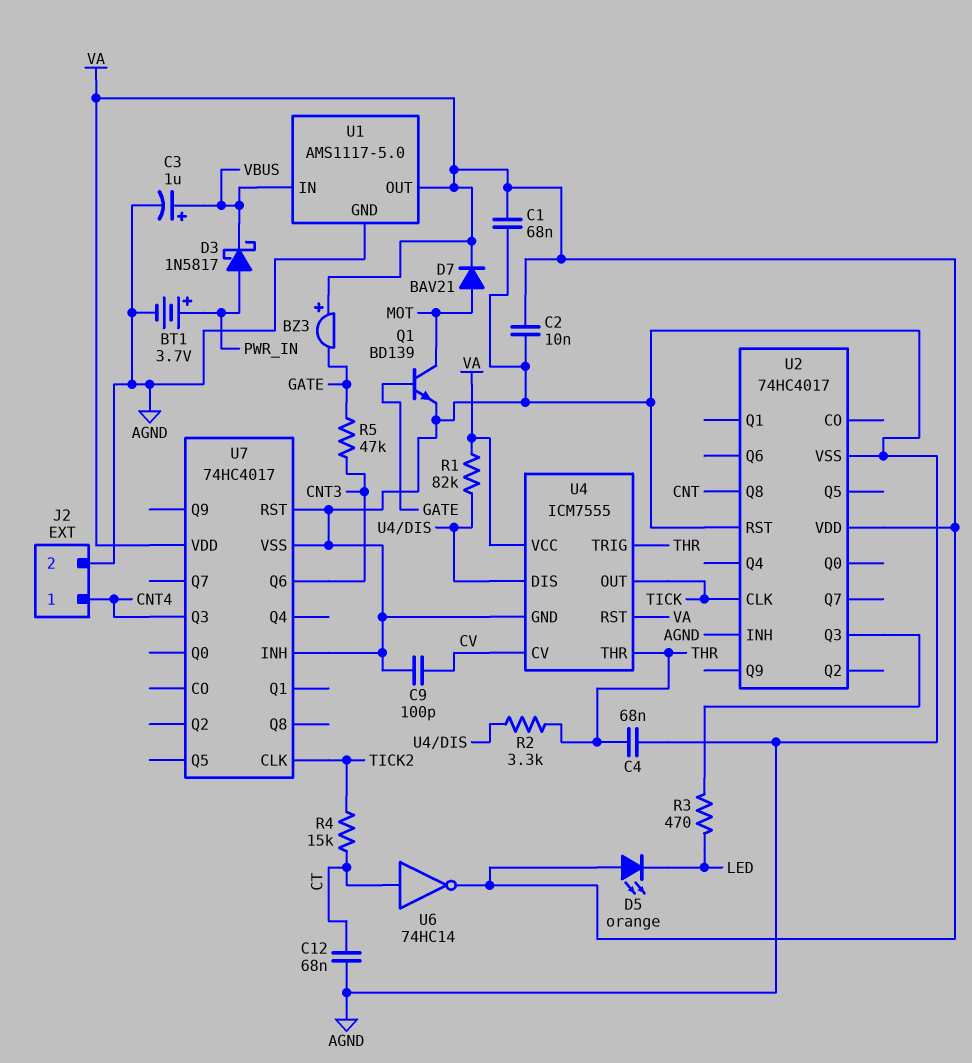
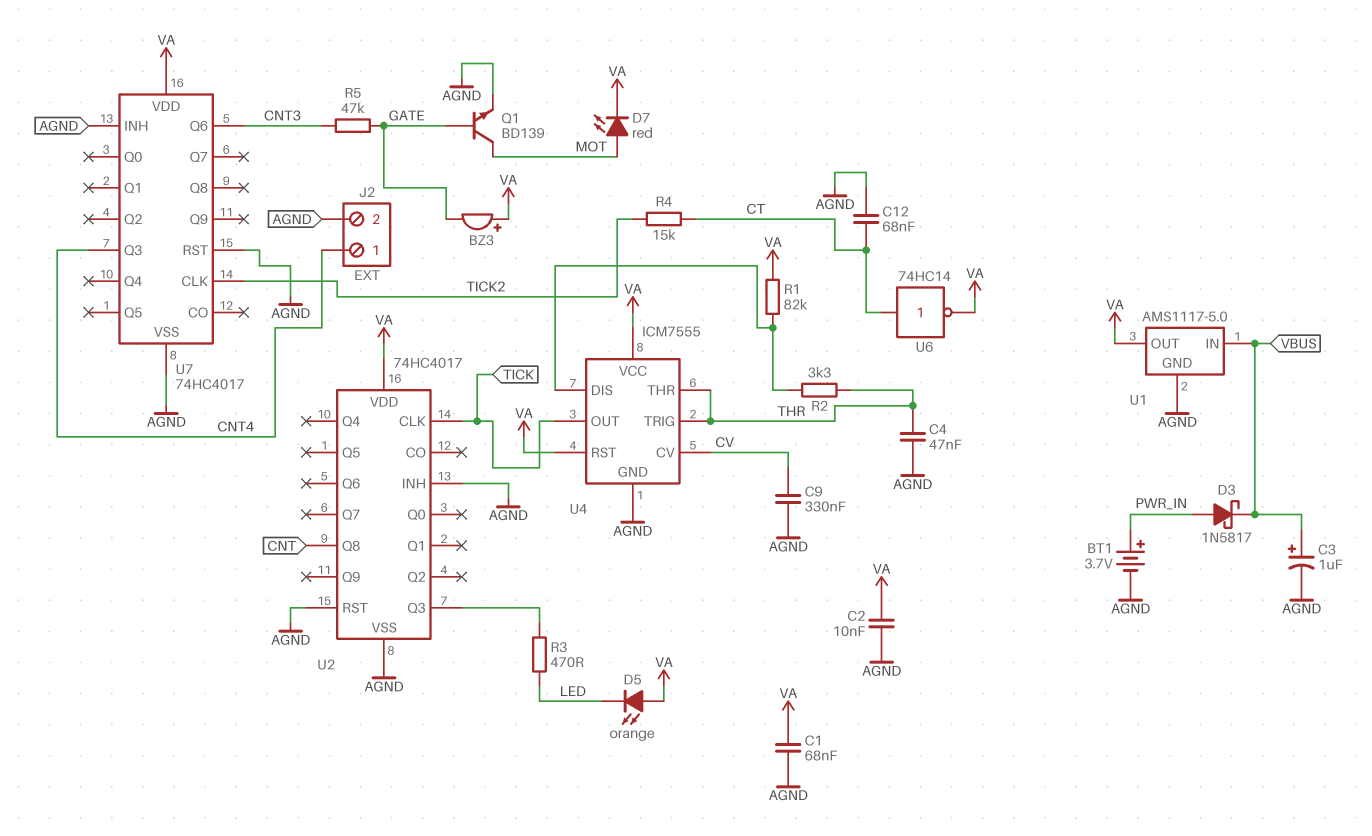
C4: 68nF (AGND, THR) -> 47nF (AGND, THR)
C9: 100pF (AGND, CV) -> 330nF (AGND, CV)
D7: diode BAV21 (A MOT, K VA) -> LED red (A MOT, K VA)

